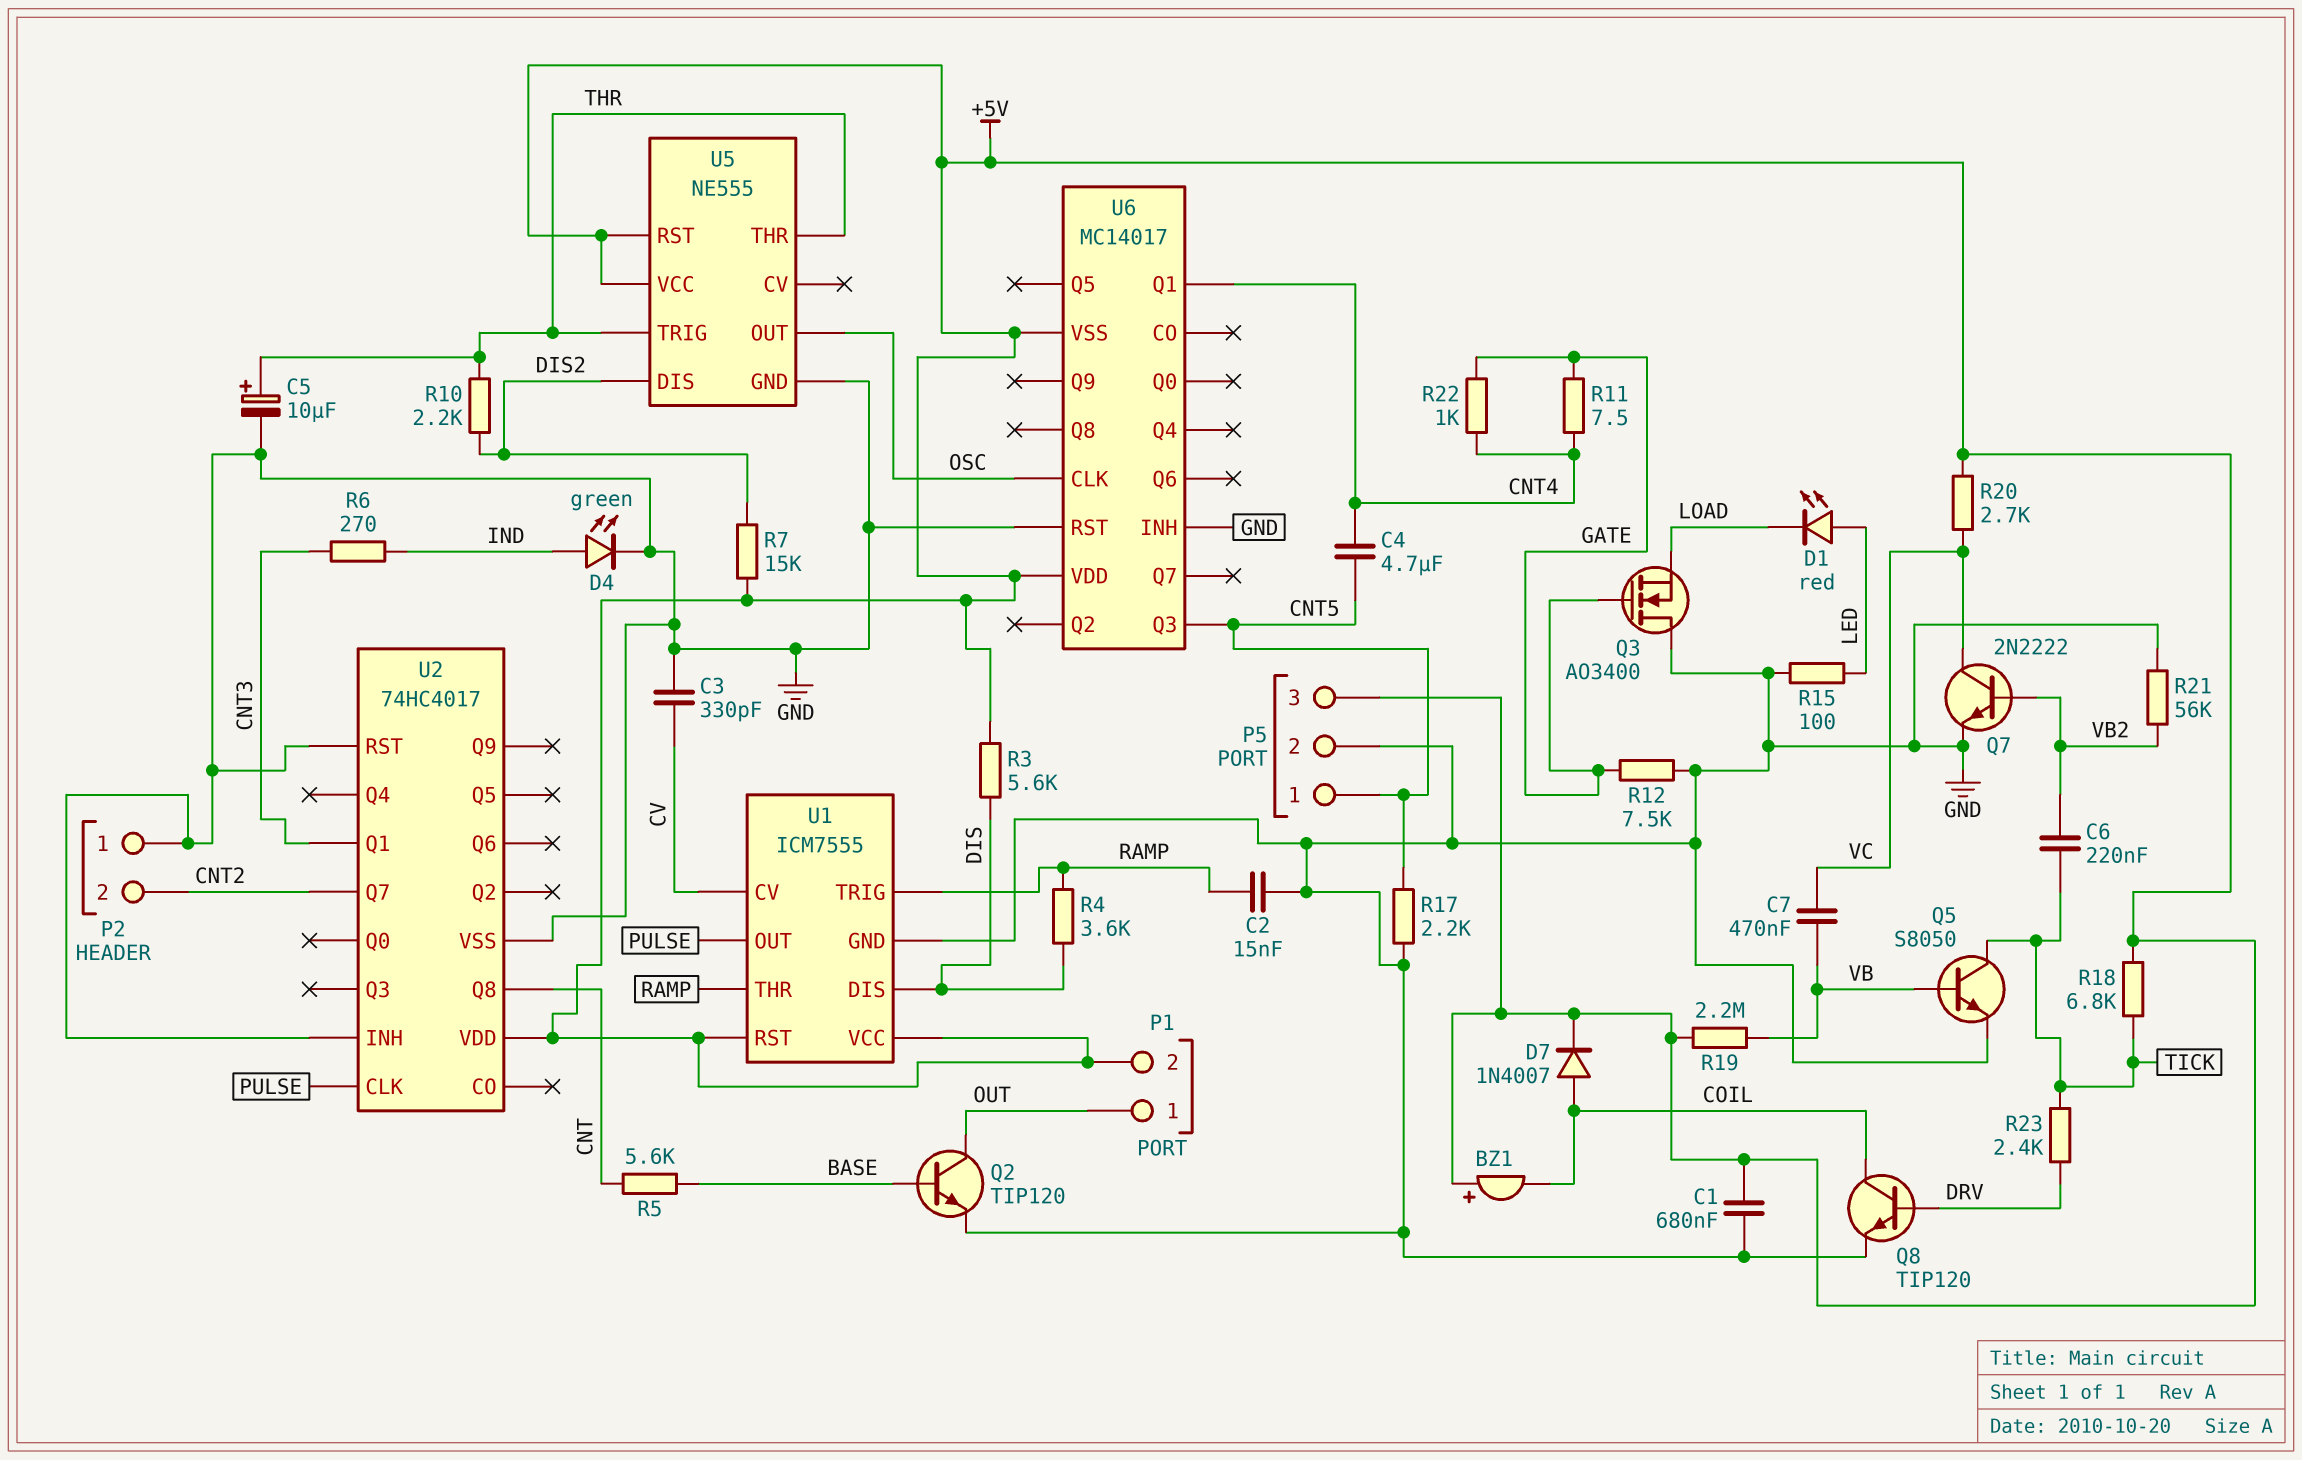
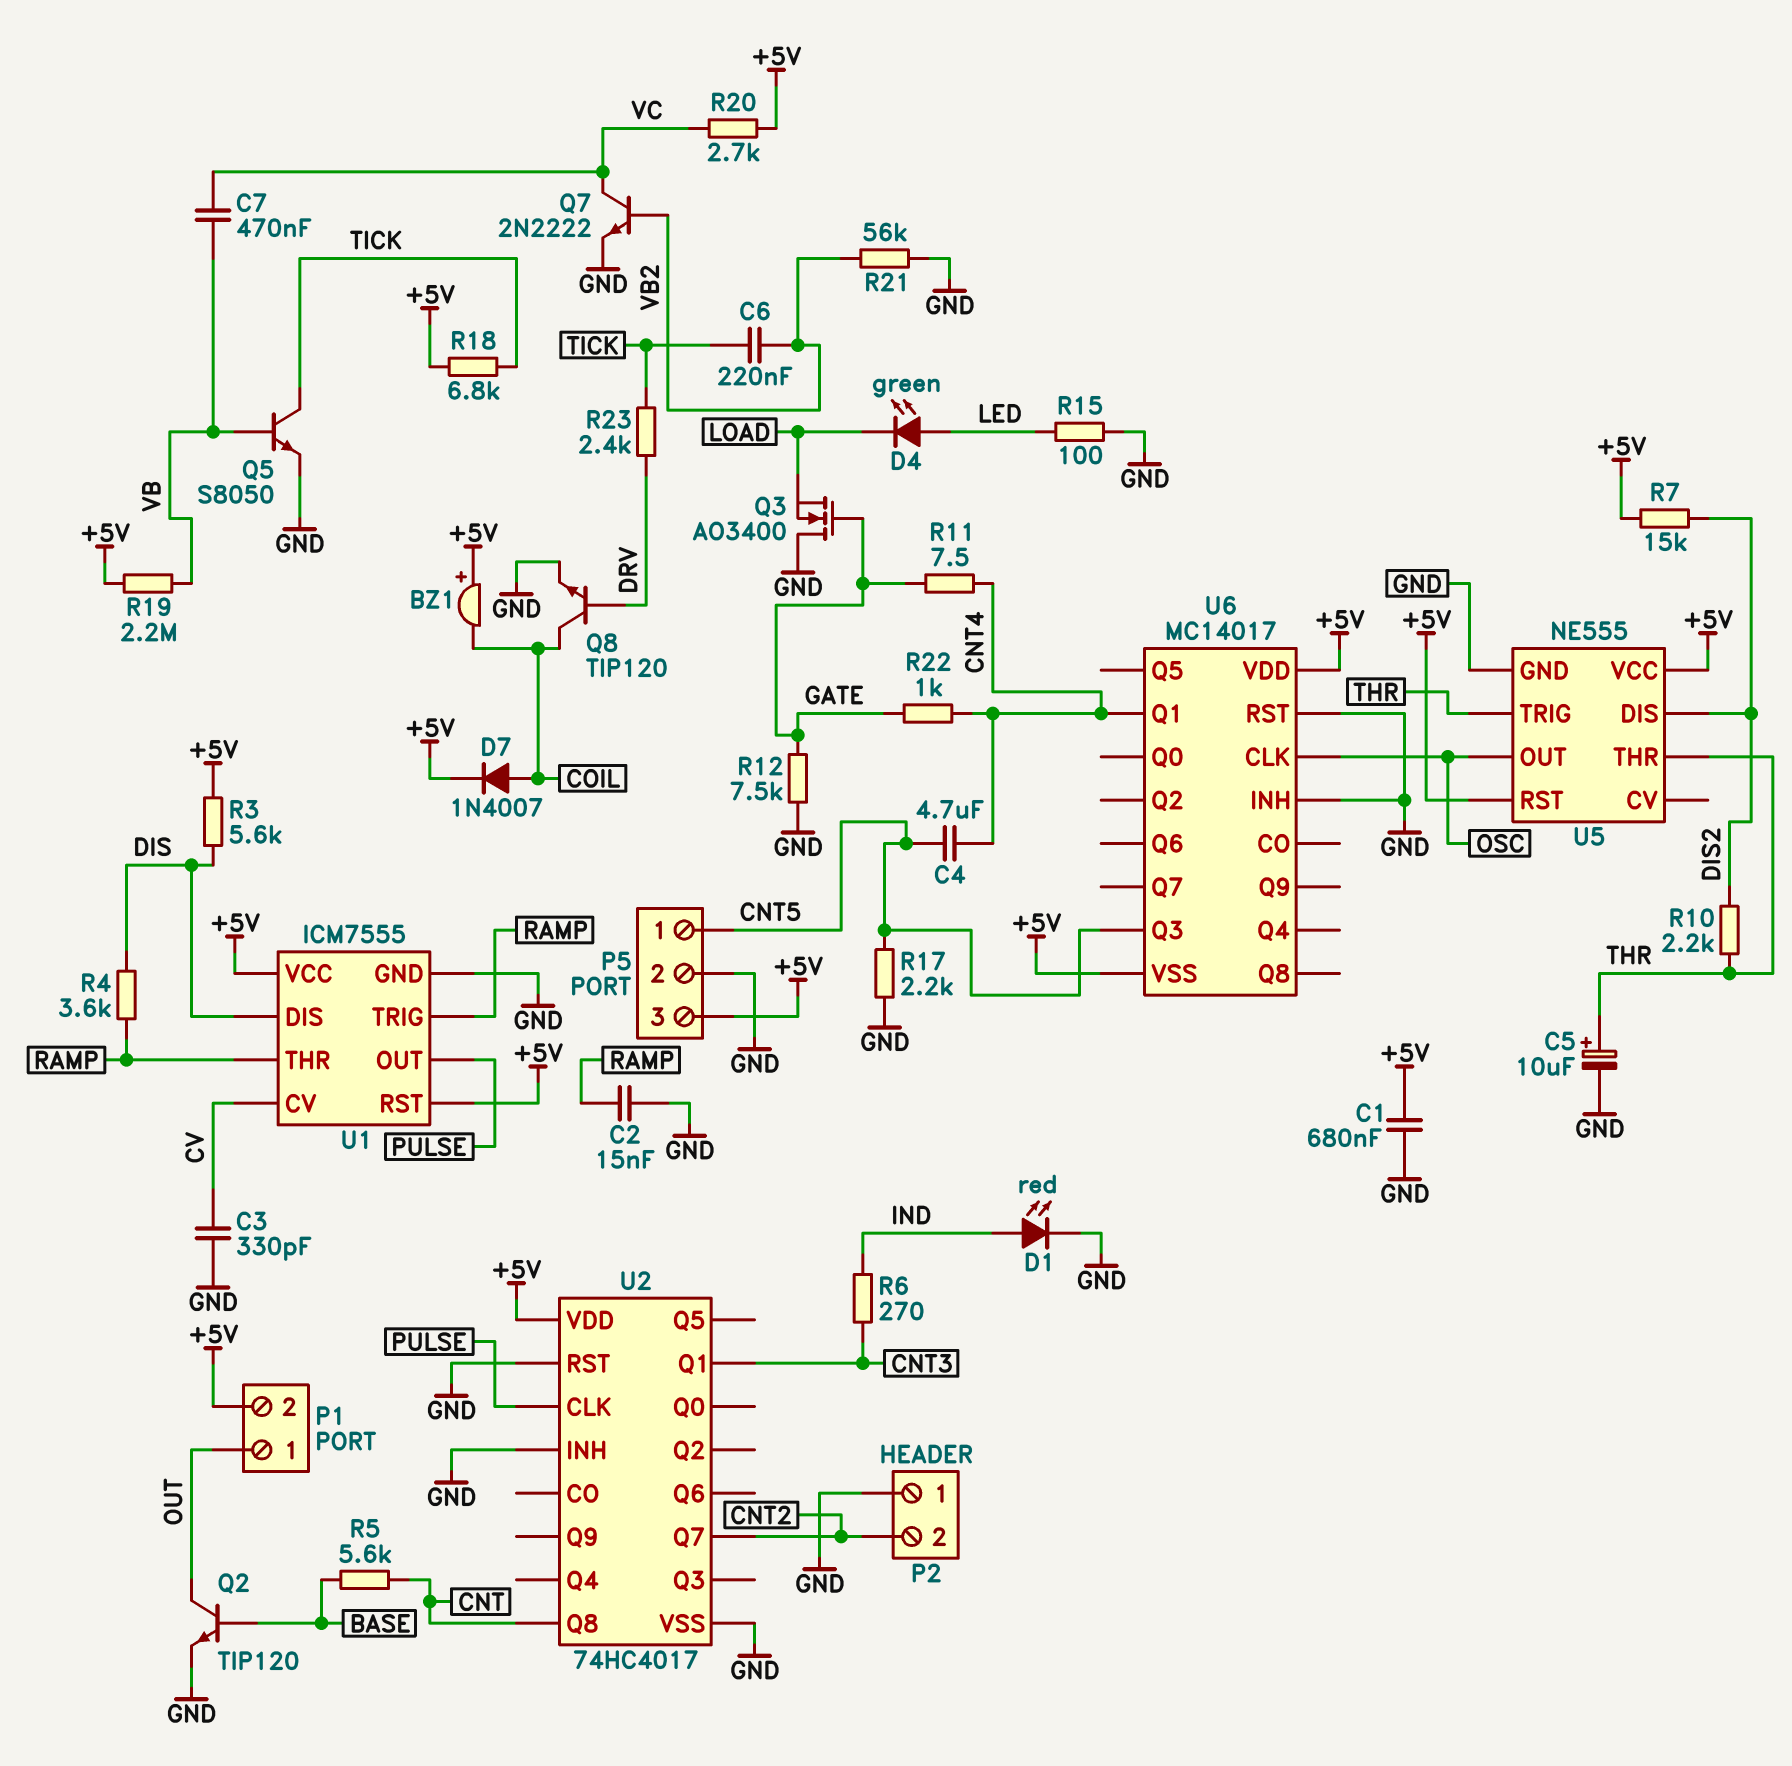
D1: LED red (A LED, K LOAD) -> LED red (A IND, K GND)
D4: LED green (A IND, K GND) -> LED green (A LED, K LOAD)

